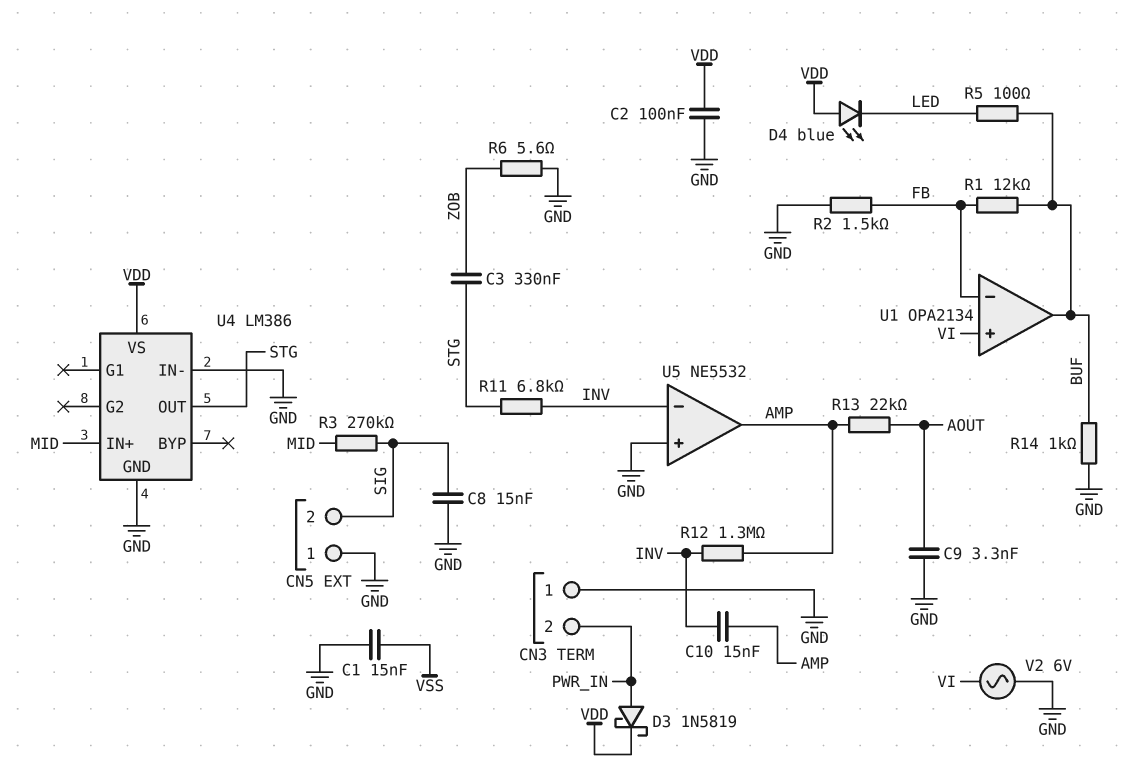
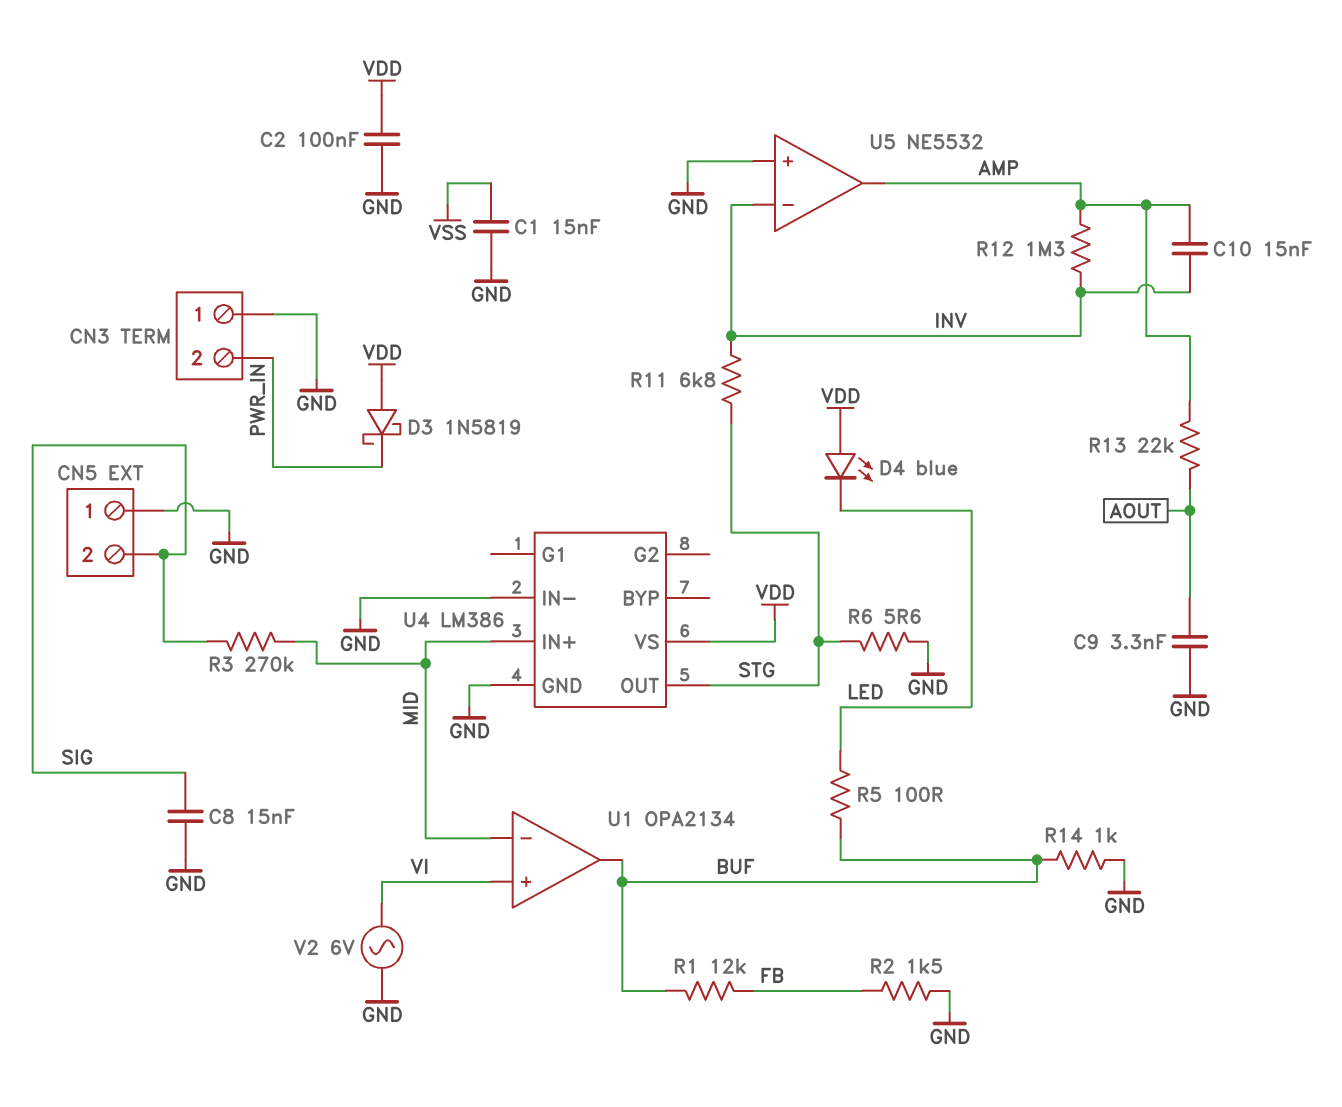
C3: 330nF (STG, ZOB) -> none
D3: schottky 1N5819 (A PWR_IN, K VDD) -> schottky 1N5819 (A VDD, K PWR_IN)
R6: 5.6 (GND, ZOB) -> 5.6 (GND, STG)
U1 pin in-: FB -> MID

